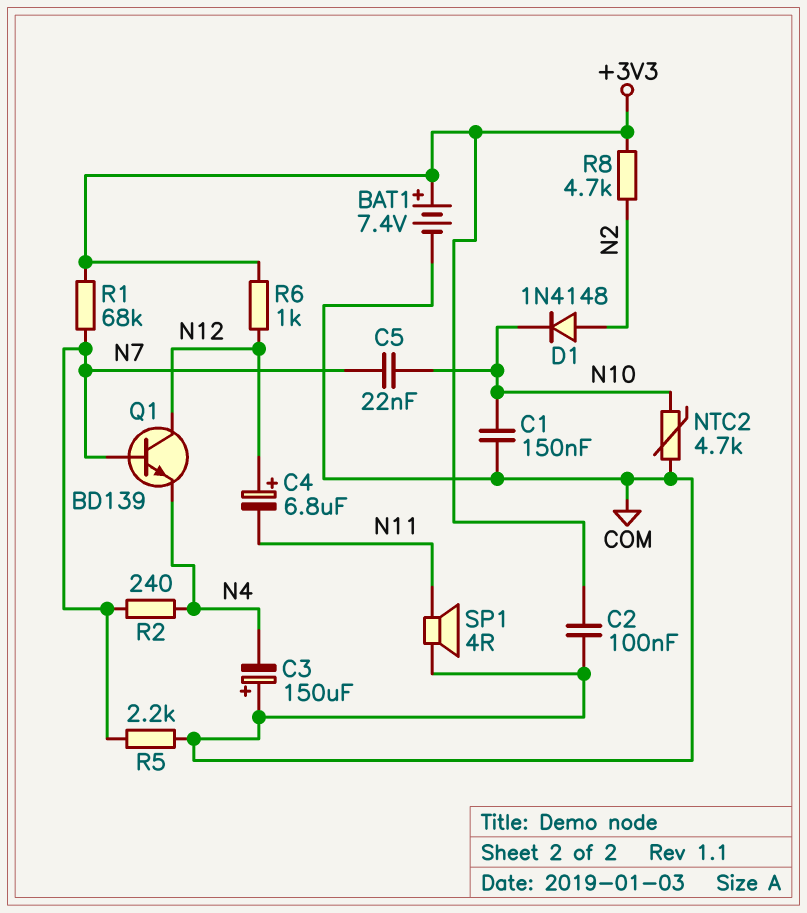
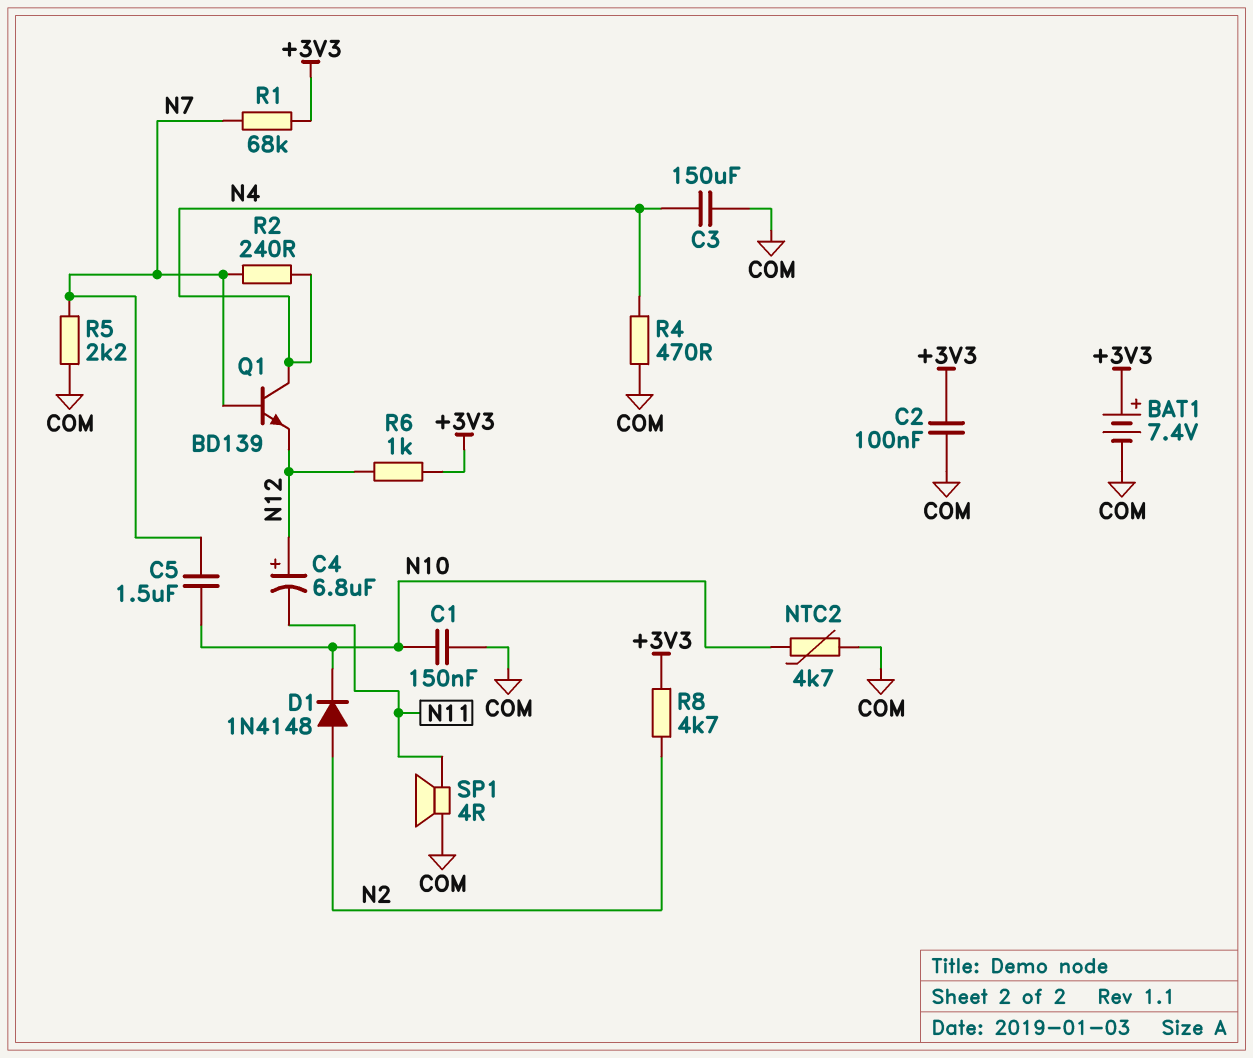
C3: 150uF (plus COM, minus N4) -> 150uF (COM, N4)
C5: 22nF (N7, N10) -> 1.5uF (N7, N10)
Q1: NPN BD139 (B N7, C N12, E N4) -> NPN BD139 (B N7, C N4, E N12)
R4: none -> 470 (COM, N4)

